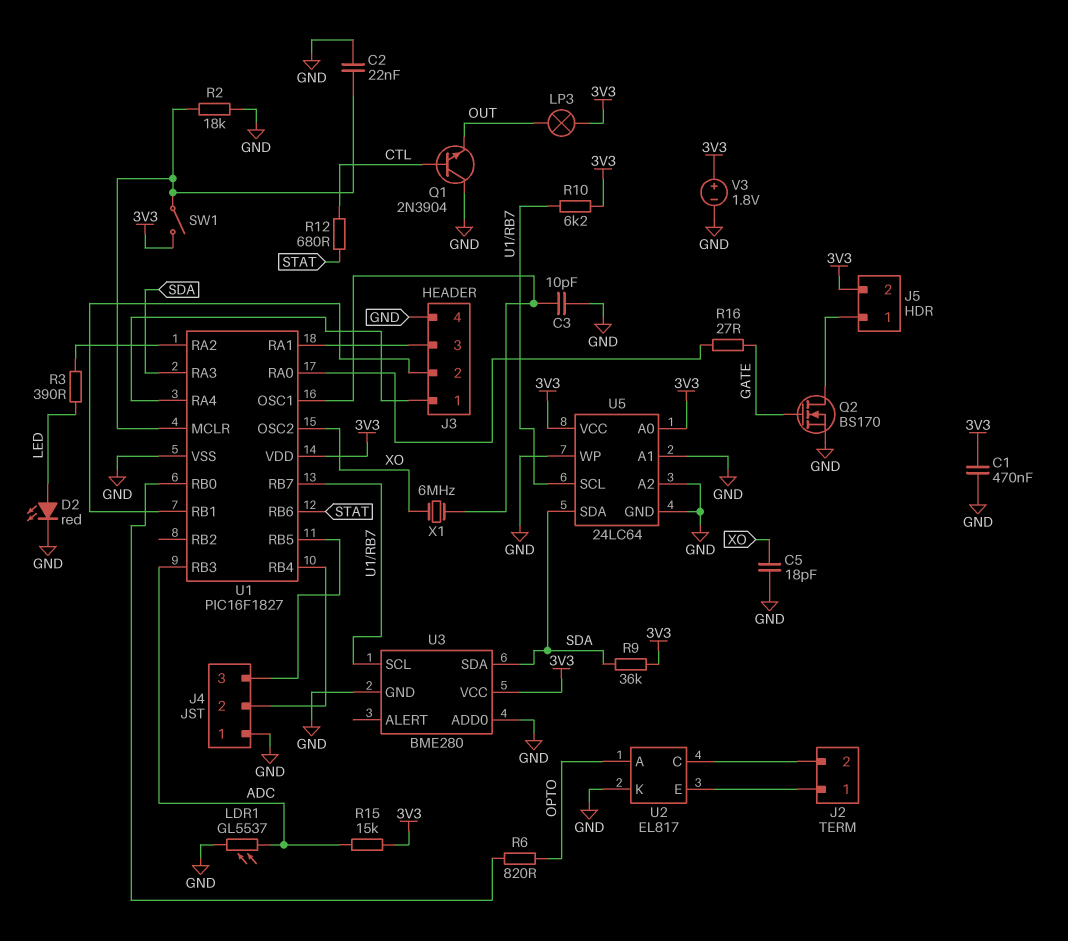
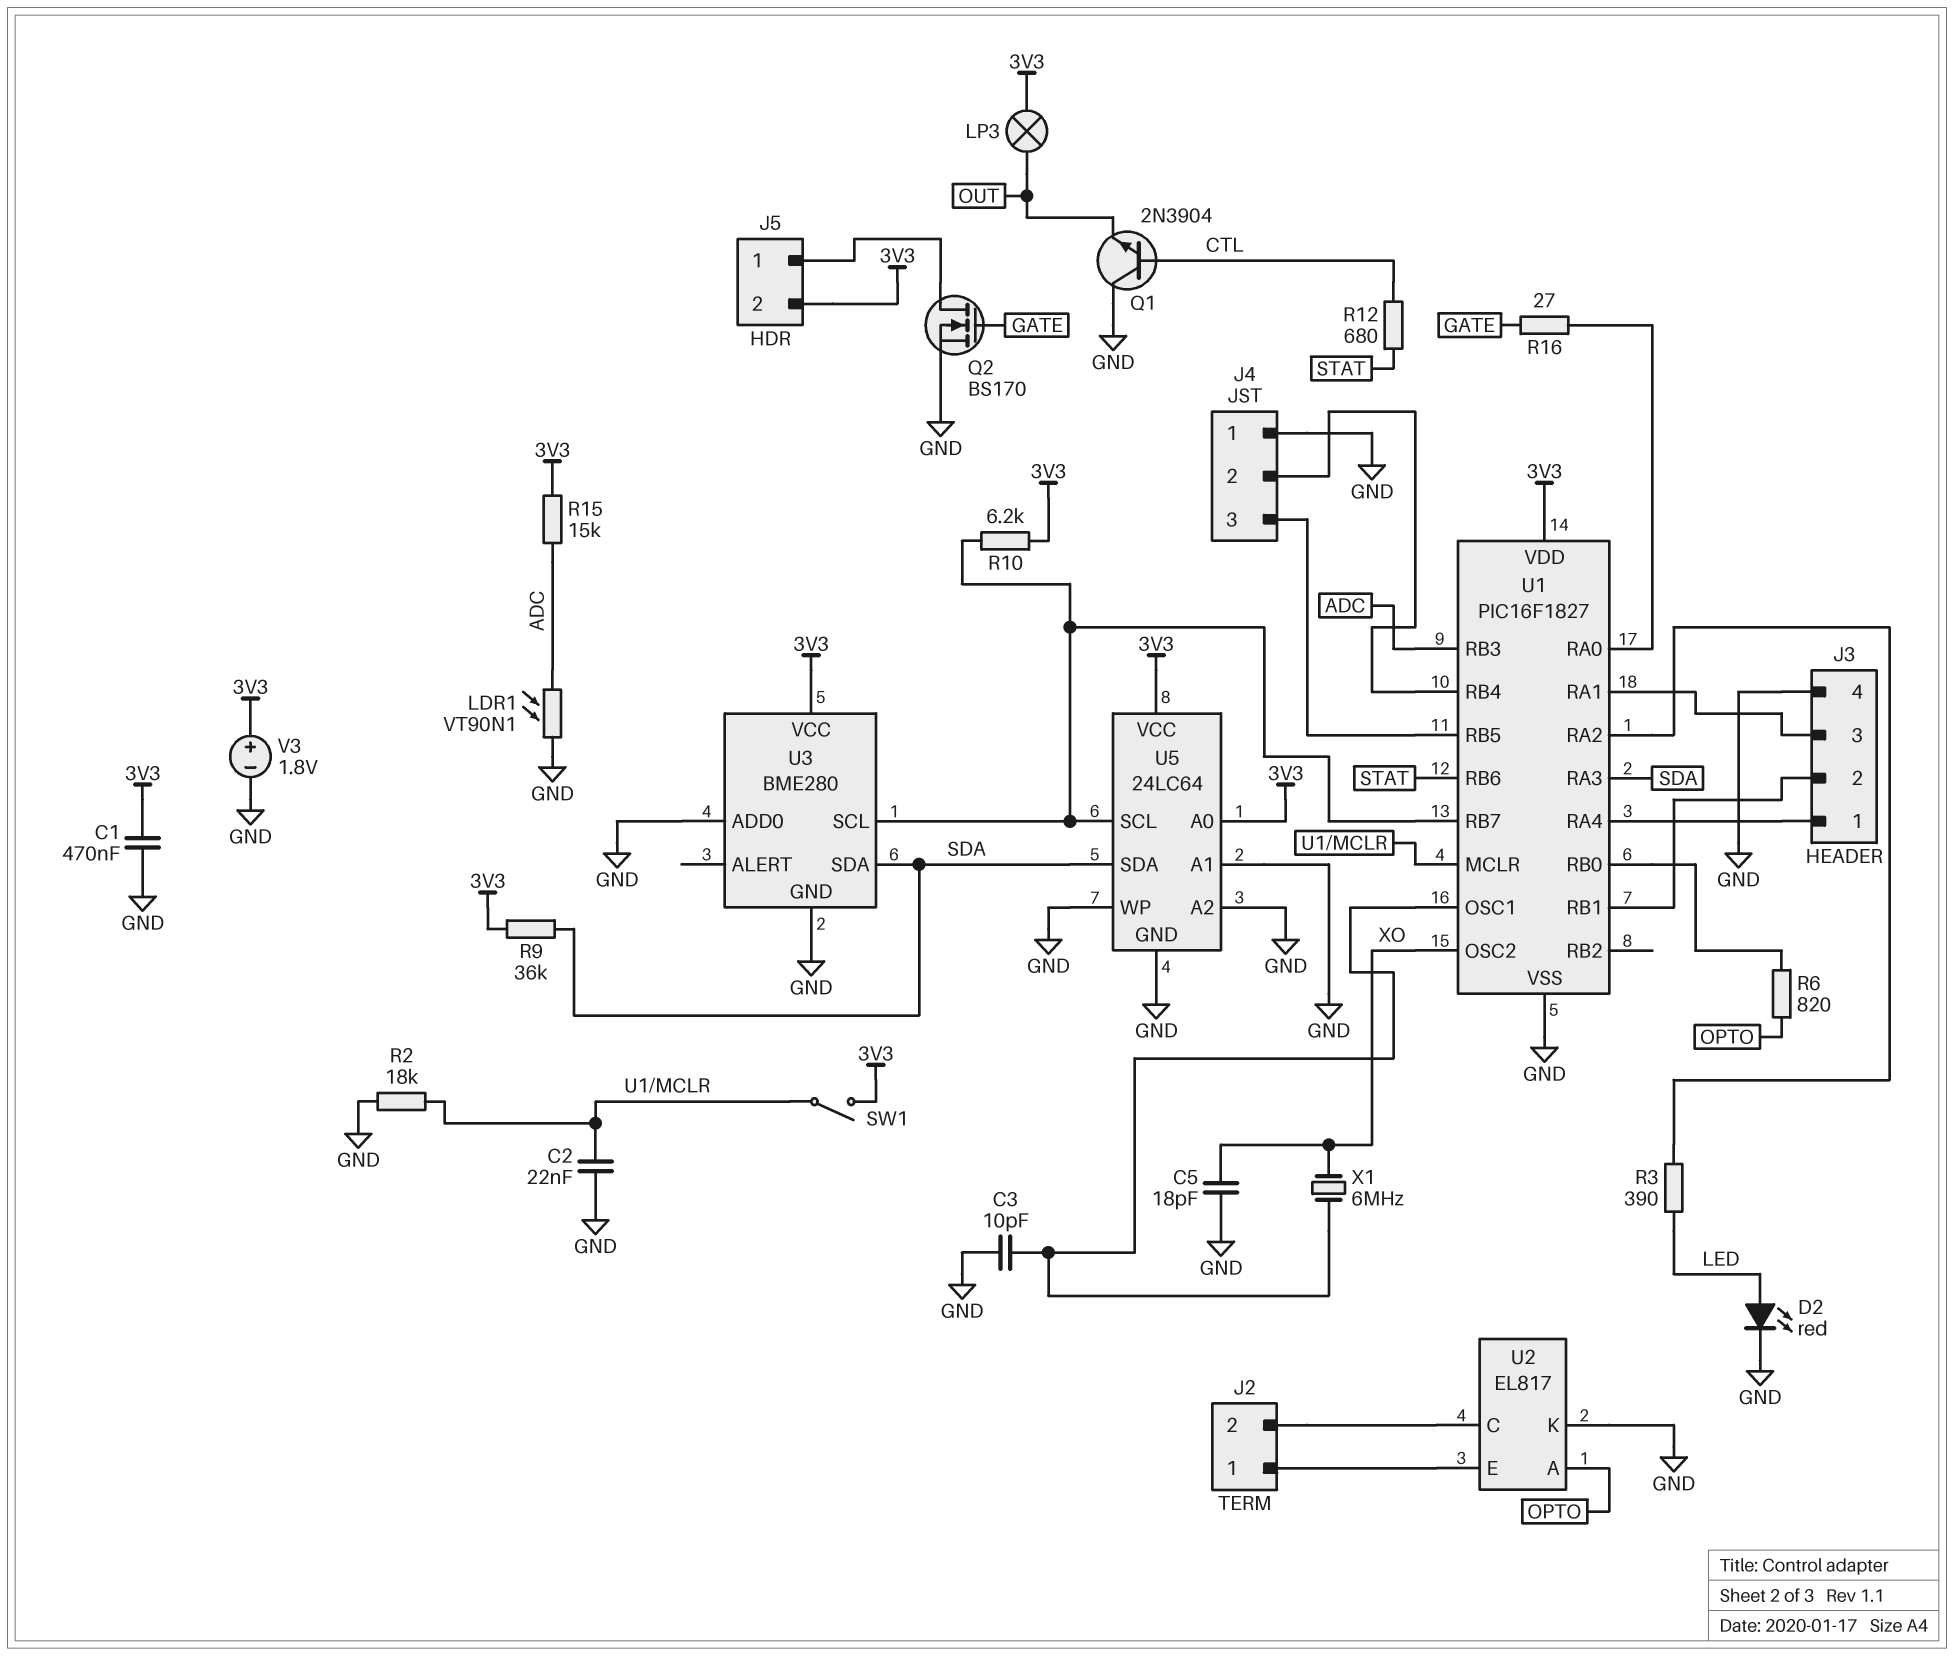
LDR1: GL5537 (ADC, GND) -> VT90N1 (ADC, GND)

